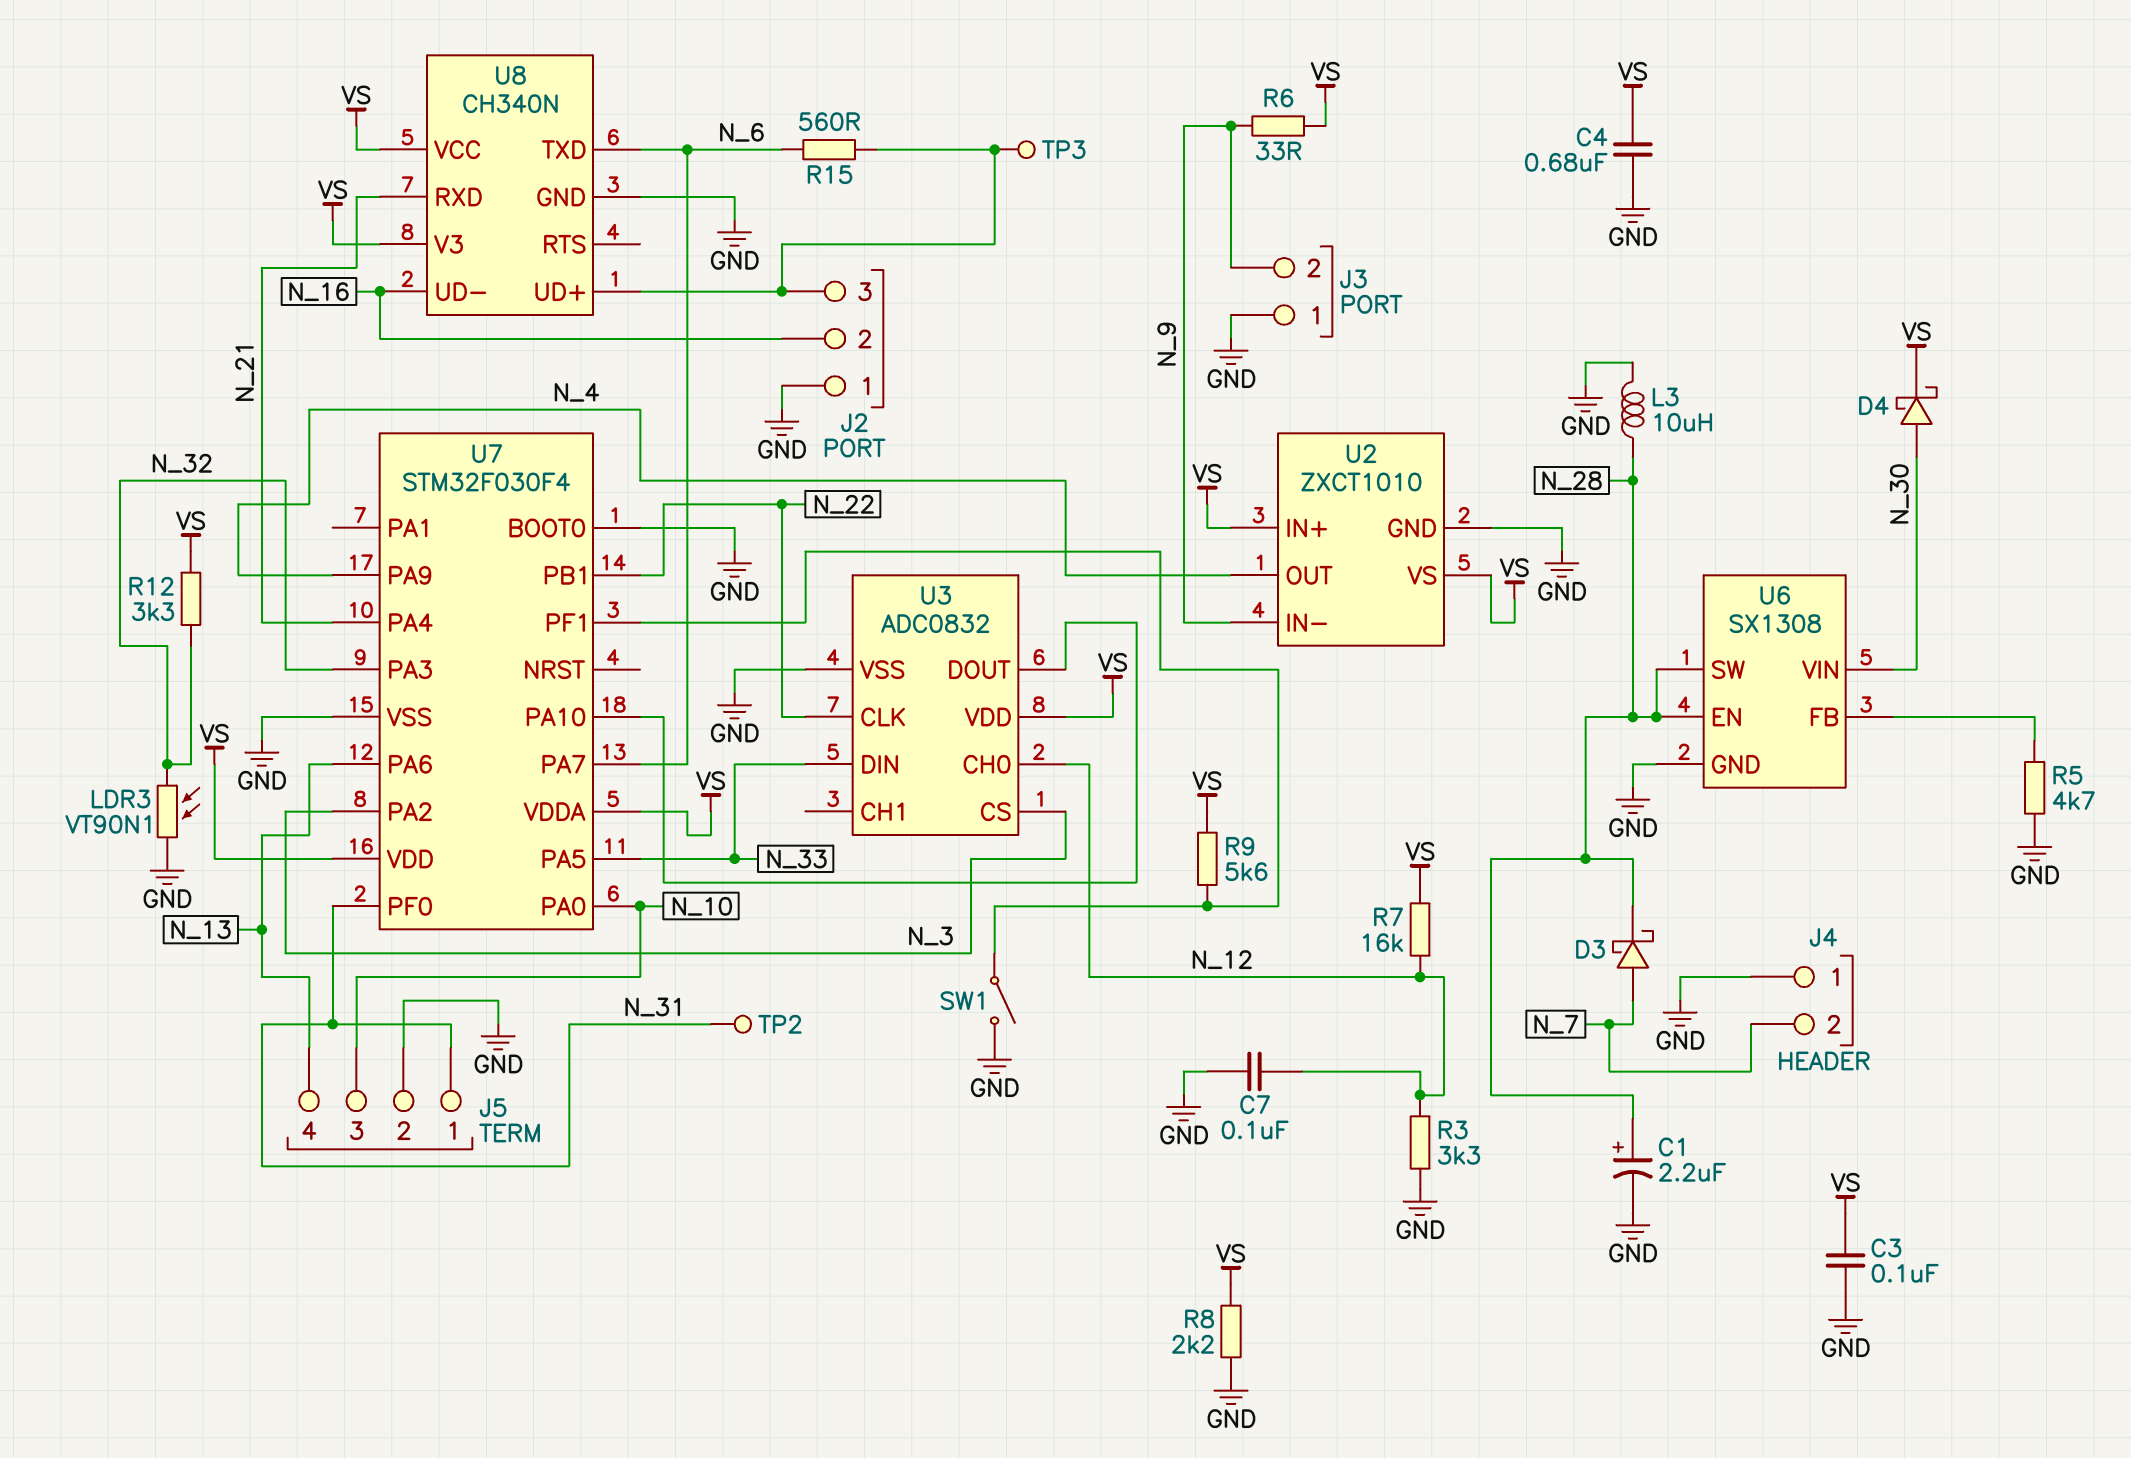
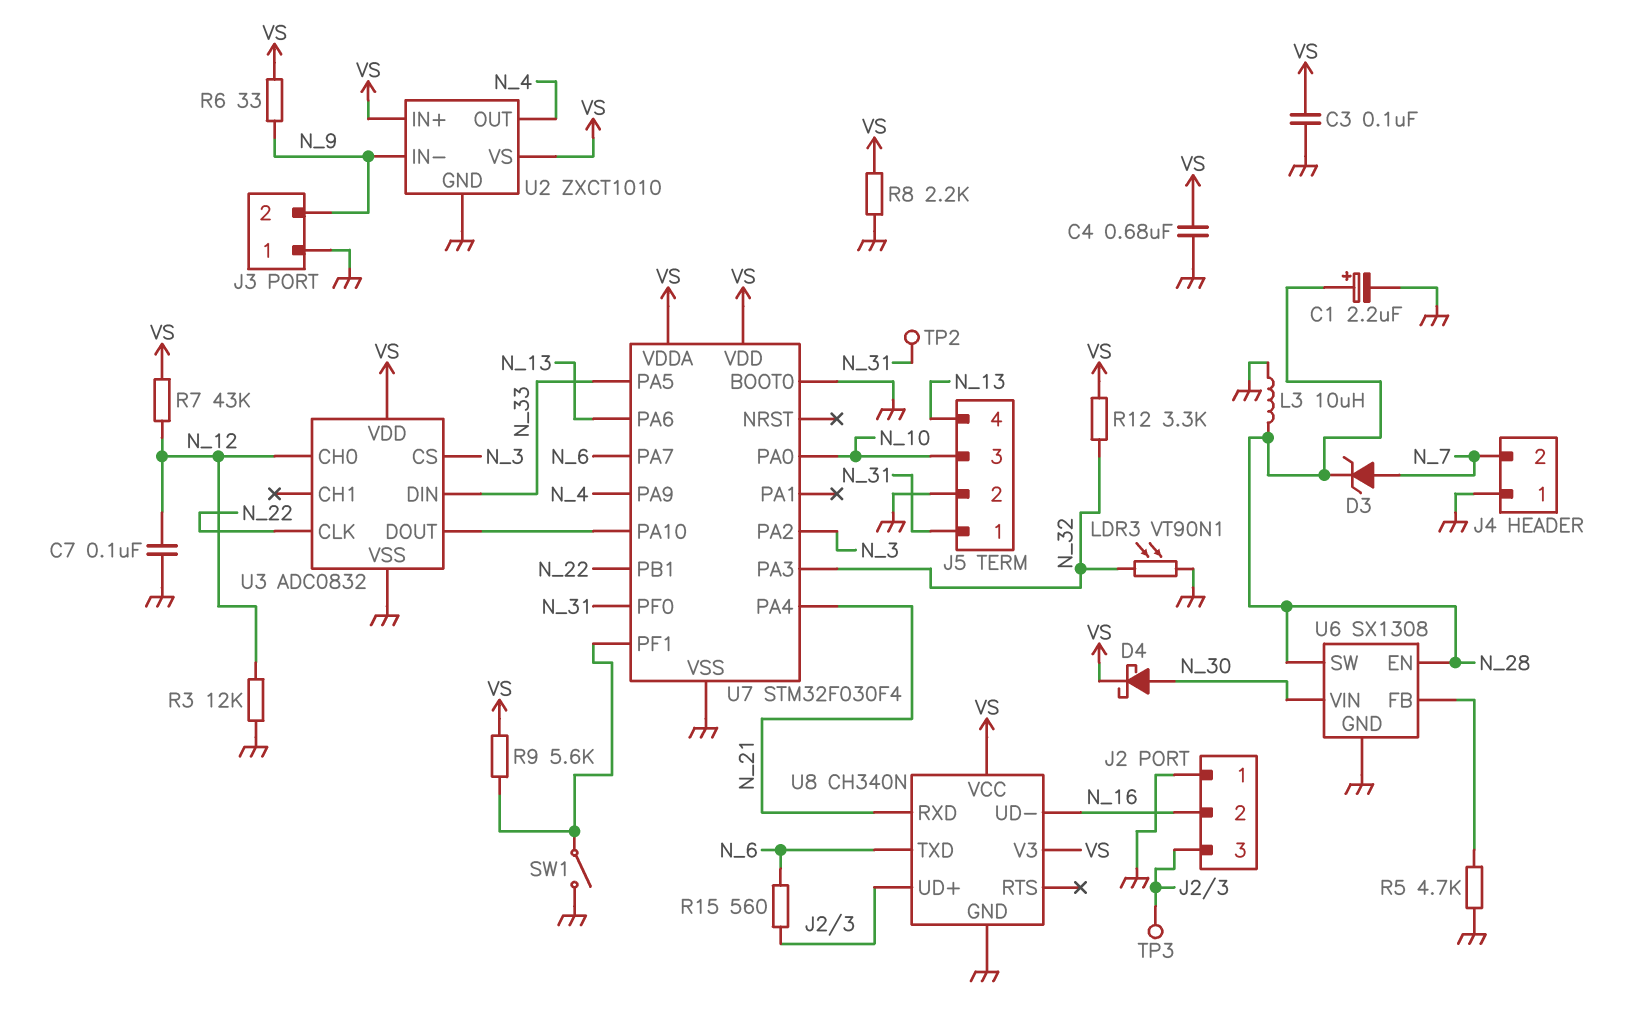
D3: schottky (A N_7, K N_28) -> zener (A N_7, K N_28)
R3: 3.3k (GND, N_12) -> 12k (GND, N_12)
R7: 16k (N_12, VS) -> 43k (N_12, VS)

